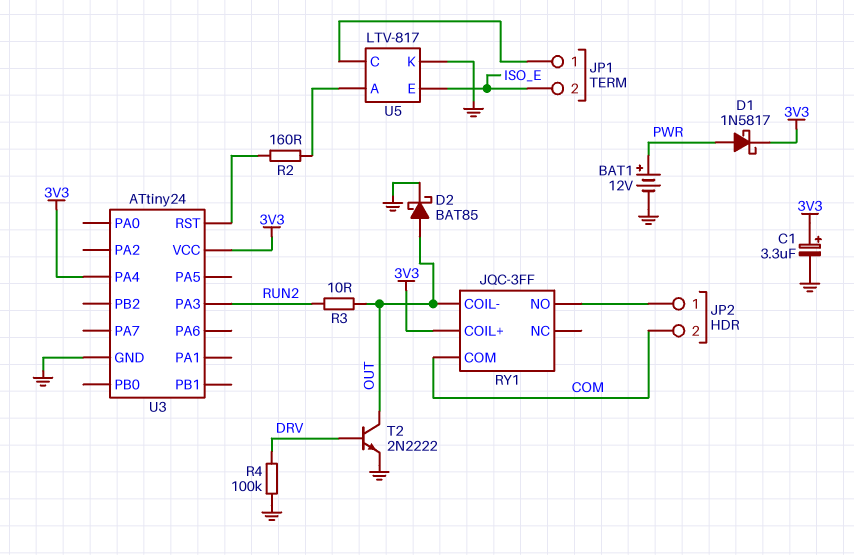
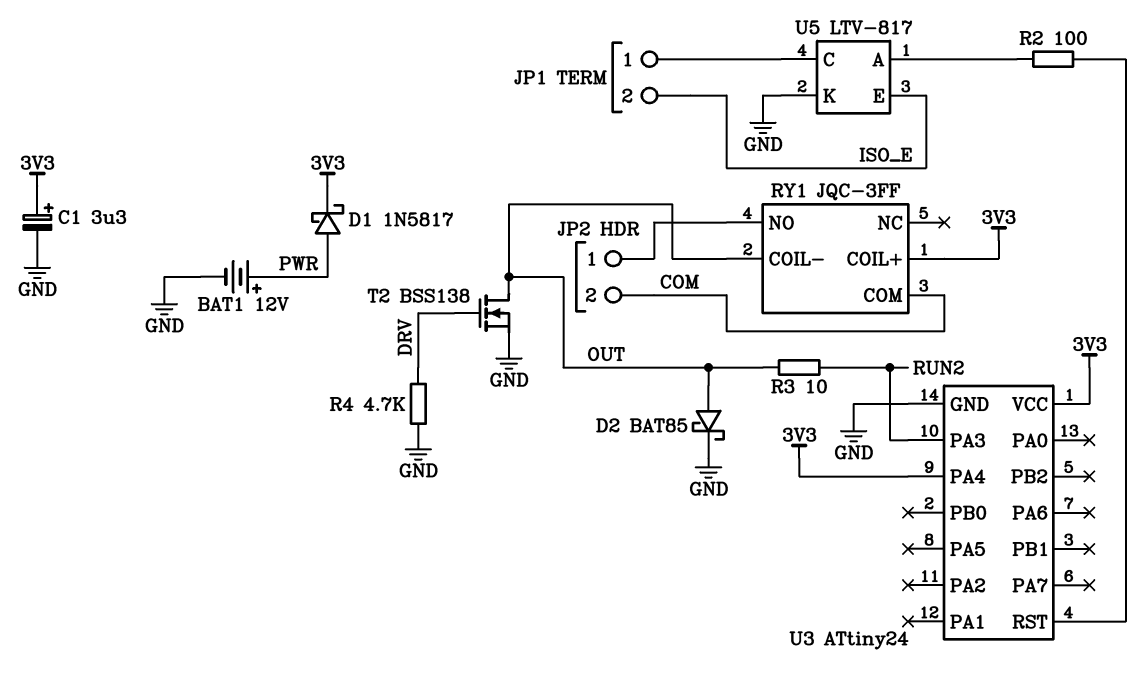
R2: 160 (U3/RST, U5/A) -> 100 (U3/RST, U5/A)
R4: 100k (DRV, GND) -> 4.7k (DRV, GND)
T2: NPN 2N2222 (B DRV, C OUT, E GND) -> NMOS BSS138 (G DRV, D OUT, S GND)

